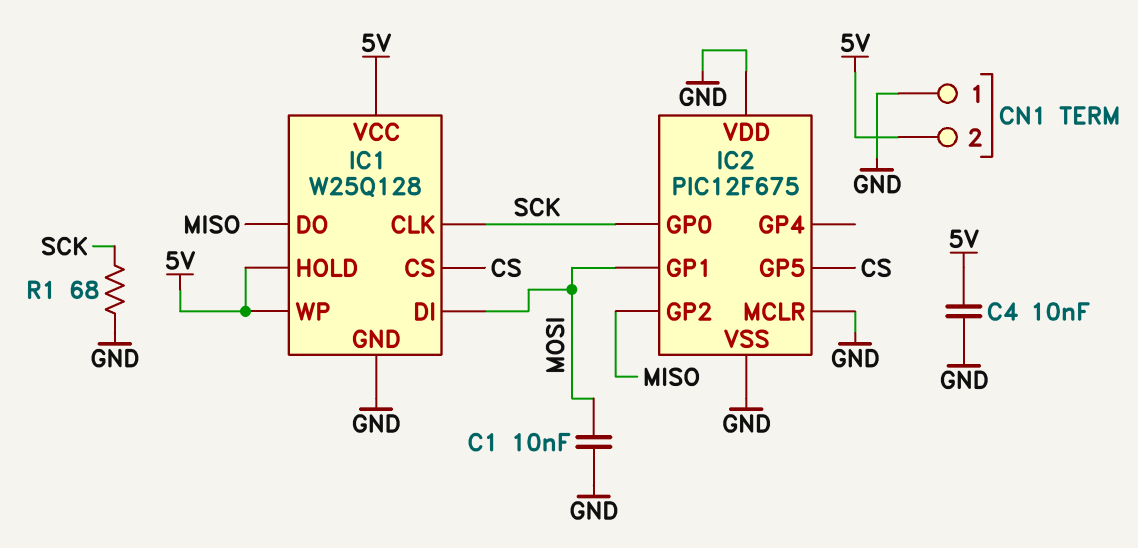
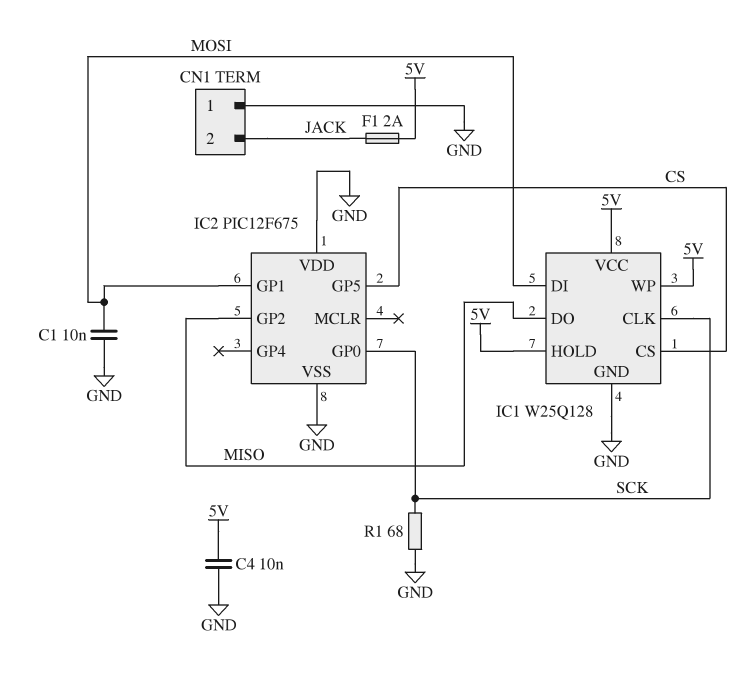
CN1 pin 2: 5V -> JACK
F1: none -> 2A (5V, JACK)
IC2 pin MCLR: GND -> none

